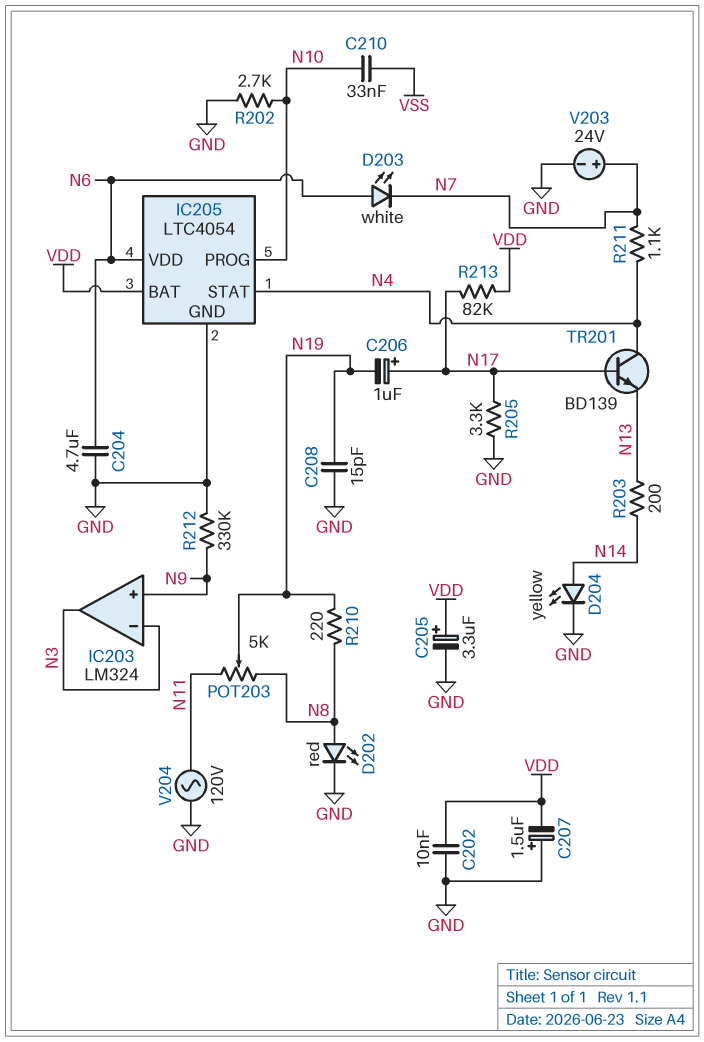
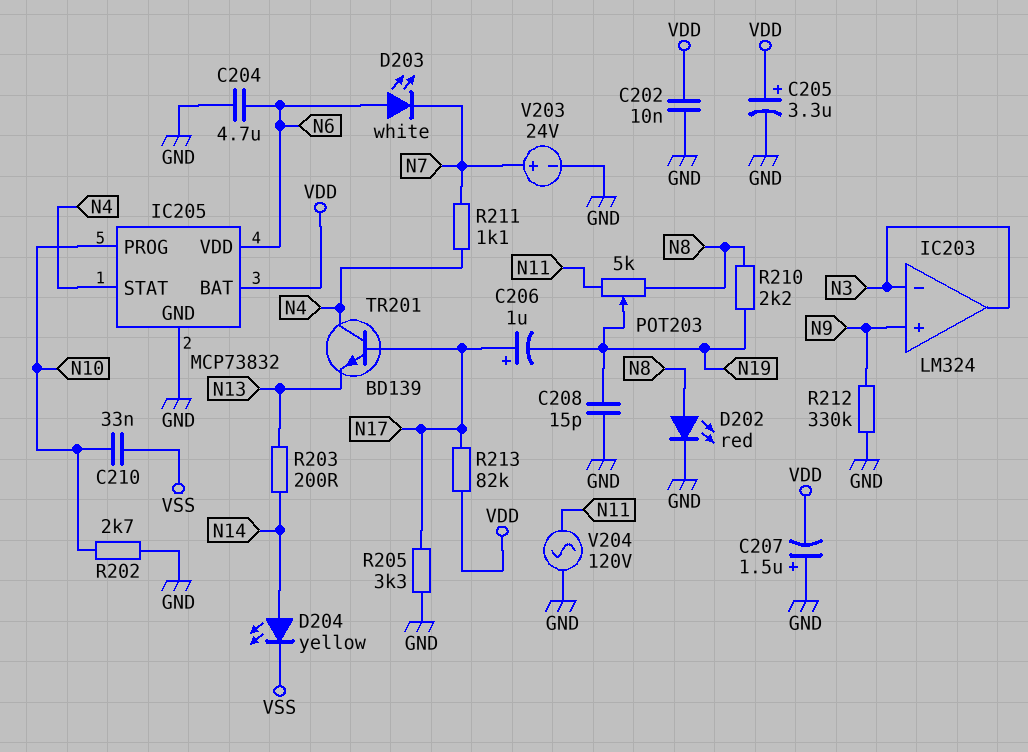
D204: LED yellow (A N14, K GND) -> LED yellow (A N14, K VSS)
IC205: LTC4054 -> MCP73832
R210: 220 (N8, N19) -> 2.2k (N8, N19)

